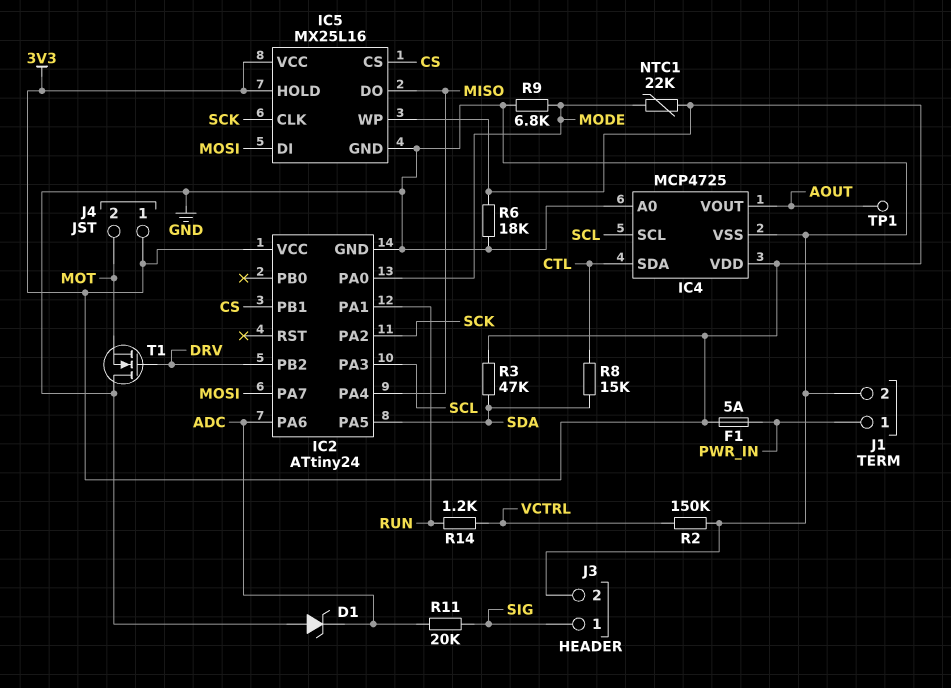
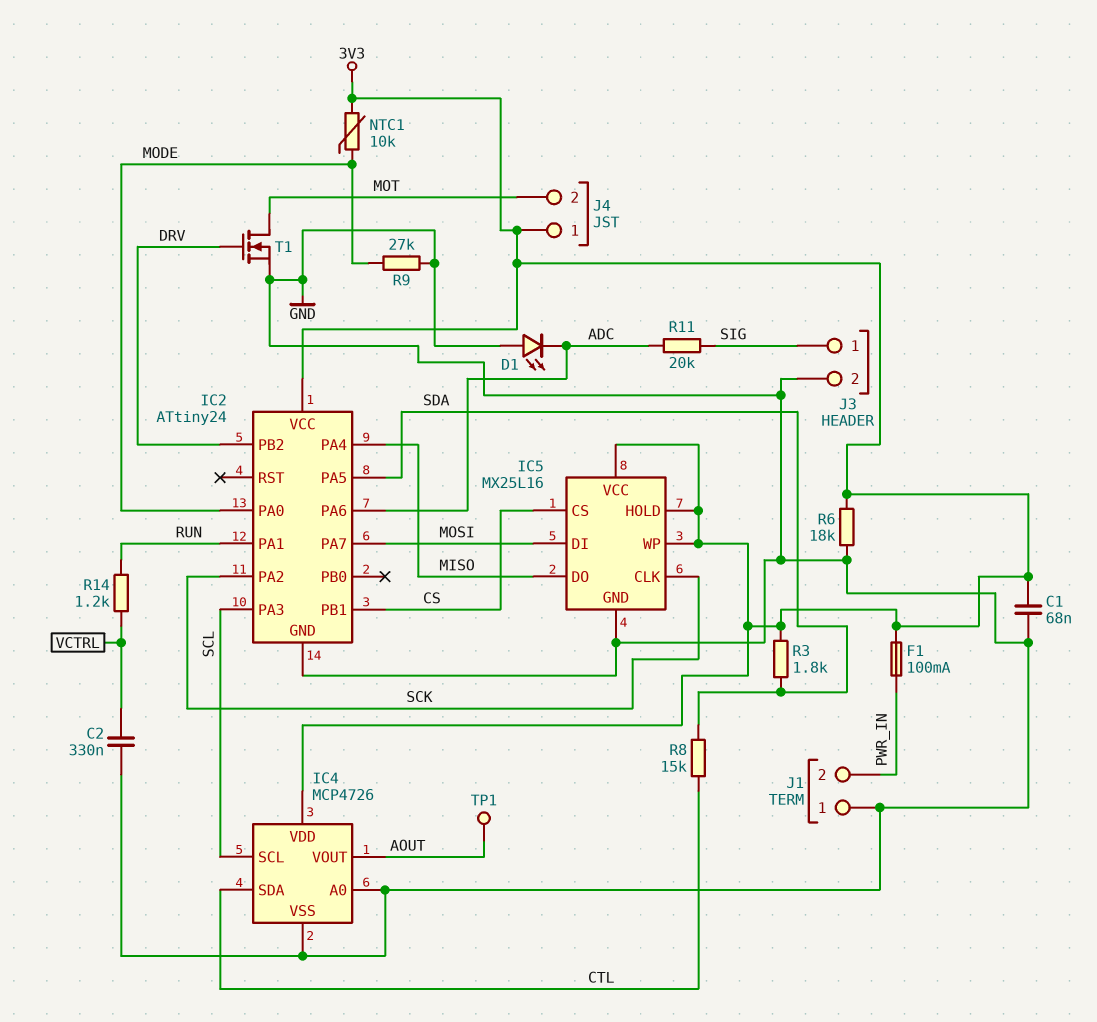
C1: none -> 68nF (3V3, GND)
C2: none -> 330nF (GND, VCTRL)
D1: zener (A GND, K ADC) -> LED (A GND, K ADC)
F1: 5A (3V3, PWR_IN) -> 100mA (3V3, PWR_IN)
IC4: MCP4725 -> MCP4726
J1 pin 1: PWR_IN -> GND
J1 pin 2: GND -> PWR_IN
NTC1: 22k (3V3, MODE) -> 10k (3V3, MODE)
R2: 150k (GND, VCTRL) -> none
R3: 47k (3V3, SDA) -> 1.8k (3V3, SDA)
R9: 6.8k (GND, MODE) -> 27k (GND, MODE)
T1: NMOS (G DRV, D GND, S MOT) -> NMOS (G DRV, D MOT, S GND)

